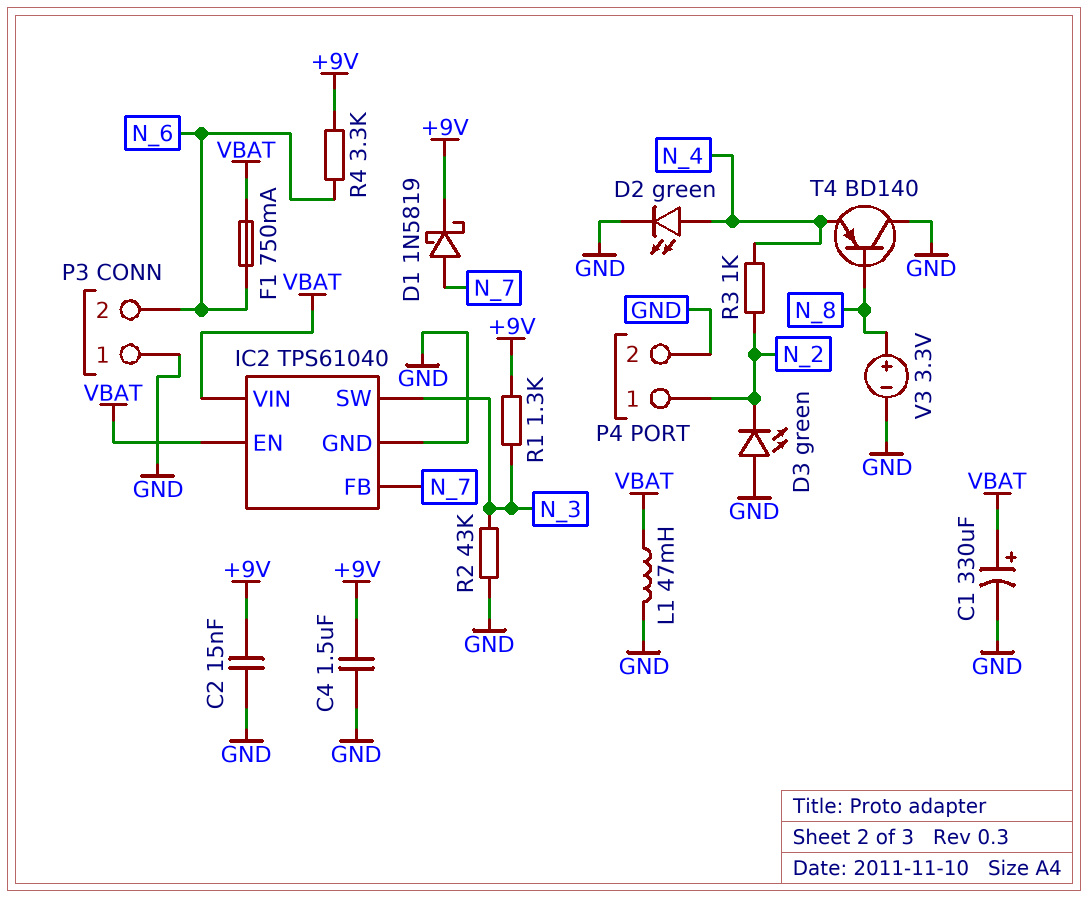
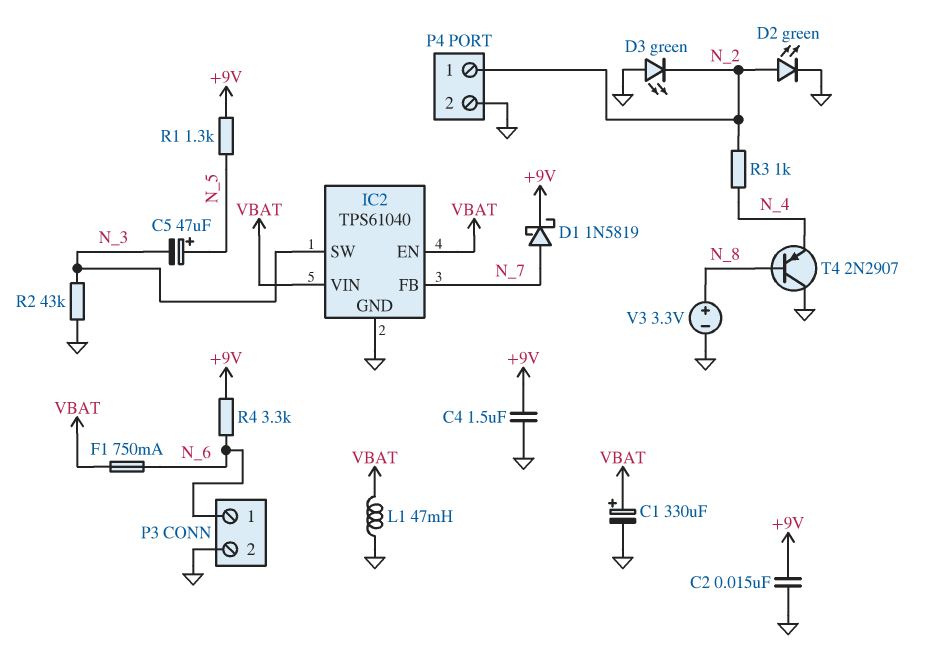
C5: none -> 47uF (plus N_5, minus N_3)
D2: LED green (A N_4, K GND) -> LED green (A N_2, K GND)
P3 pin 1: GND -> N_6
P3 pin 2: N_6 -> GND
R1: 1.3k (+9V, N_3) -> 1.3k (+9V, N_5)
T4: PNP BD140 (B N_8, C GND, E N_4) -> PNP 2N2907 (B N_8, C GND, E N_4)

